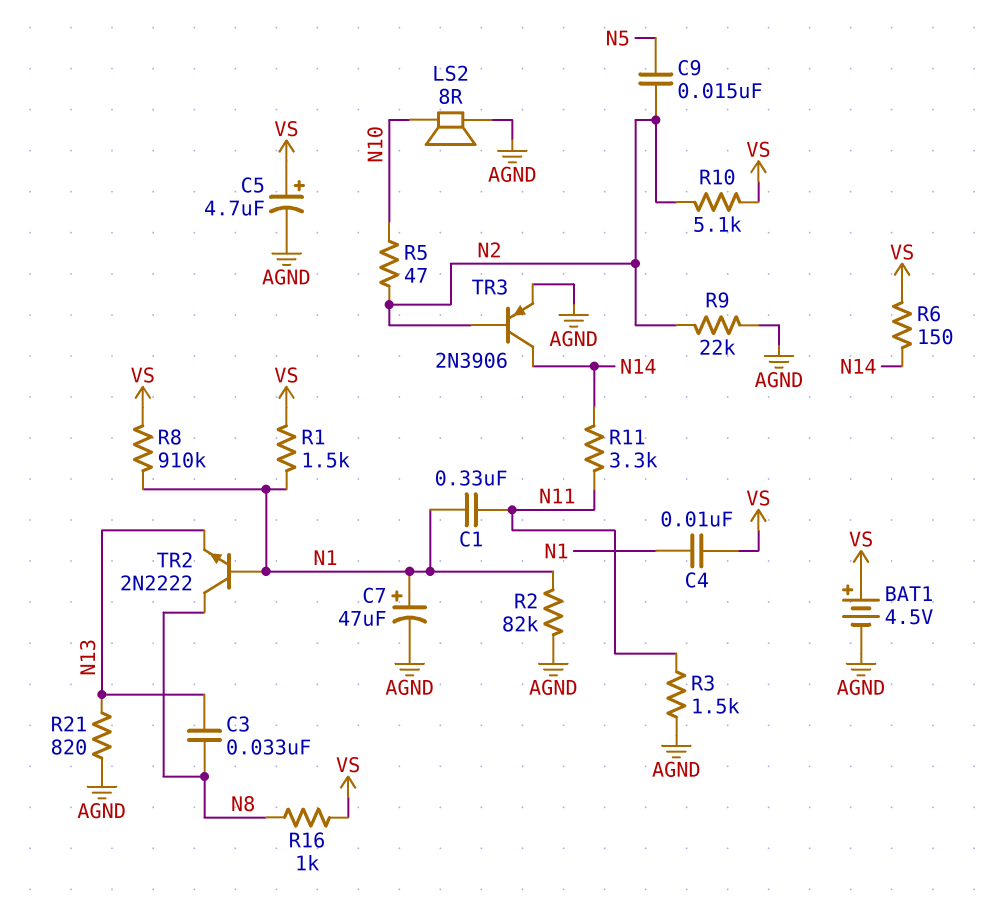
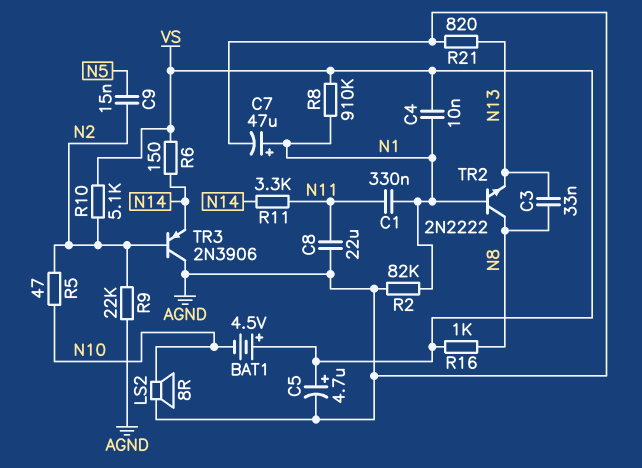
BAT1: 4.5V (plus VS, minus AGND) -> 4.5V (plus VS, minus N10)
C8: none -> 22uF (AGND, N11)
R1: 1.5k (N1, VS) -> none
R3: 1.5k (AGND, N11) -> none
TR3: PNP 2N3906 (B N2, C N14, E AGND) -> PNP 2N3906 (B N2, C AGND, E N14)

